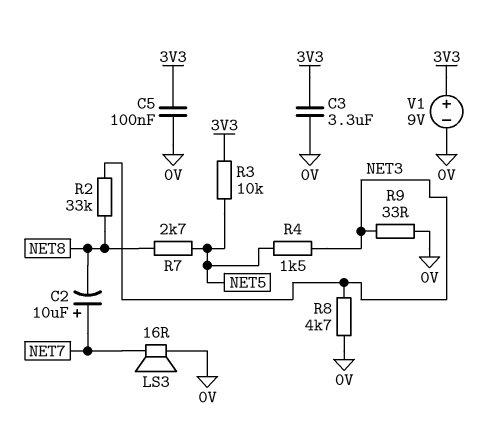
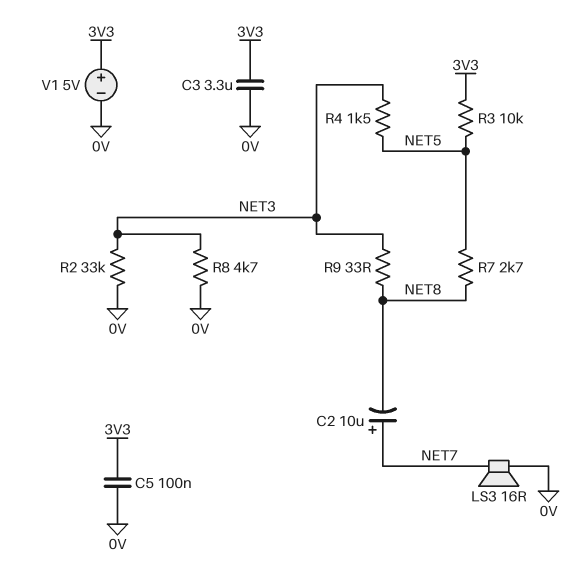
R2: 33k (NET3, NET8) -> 33k (0V, NET3)
R9: 33 (0V, NET3) -> 33 (NET3, NET8)
V1: 9V (plus 3V3, minus 0V) -> 5V (plus 3V3, minus 0V)

